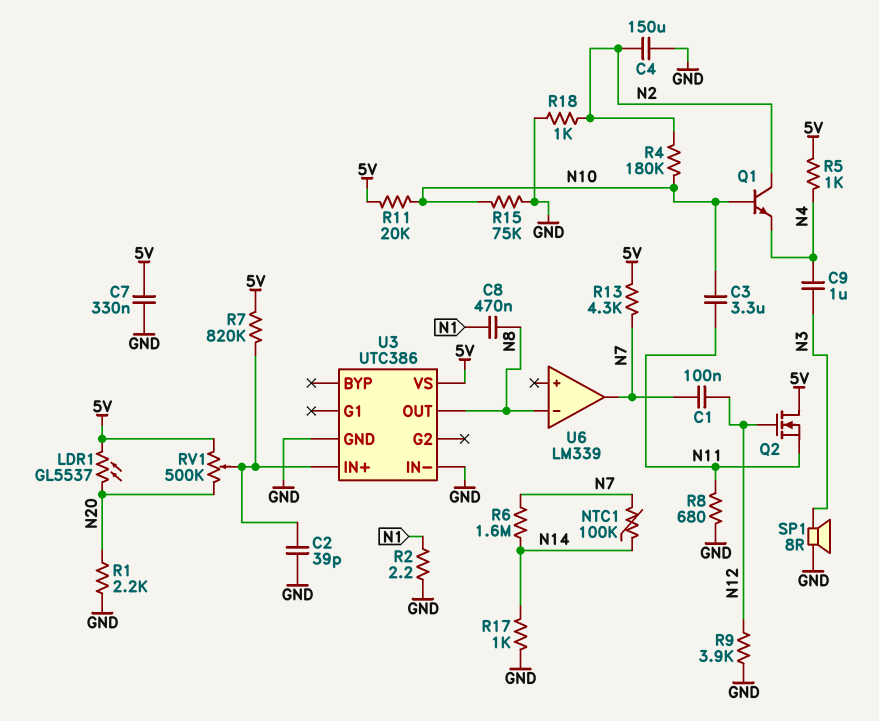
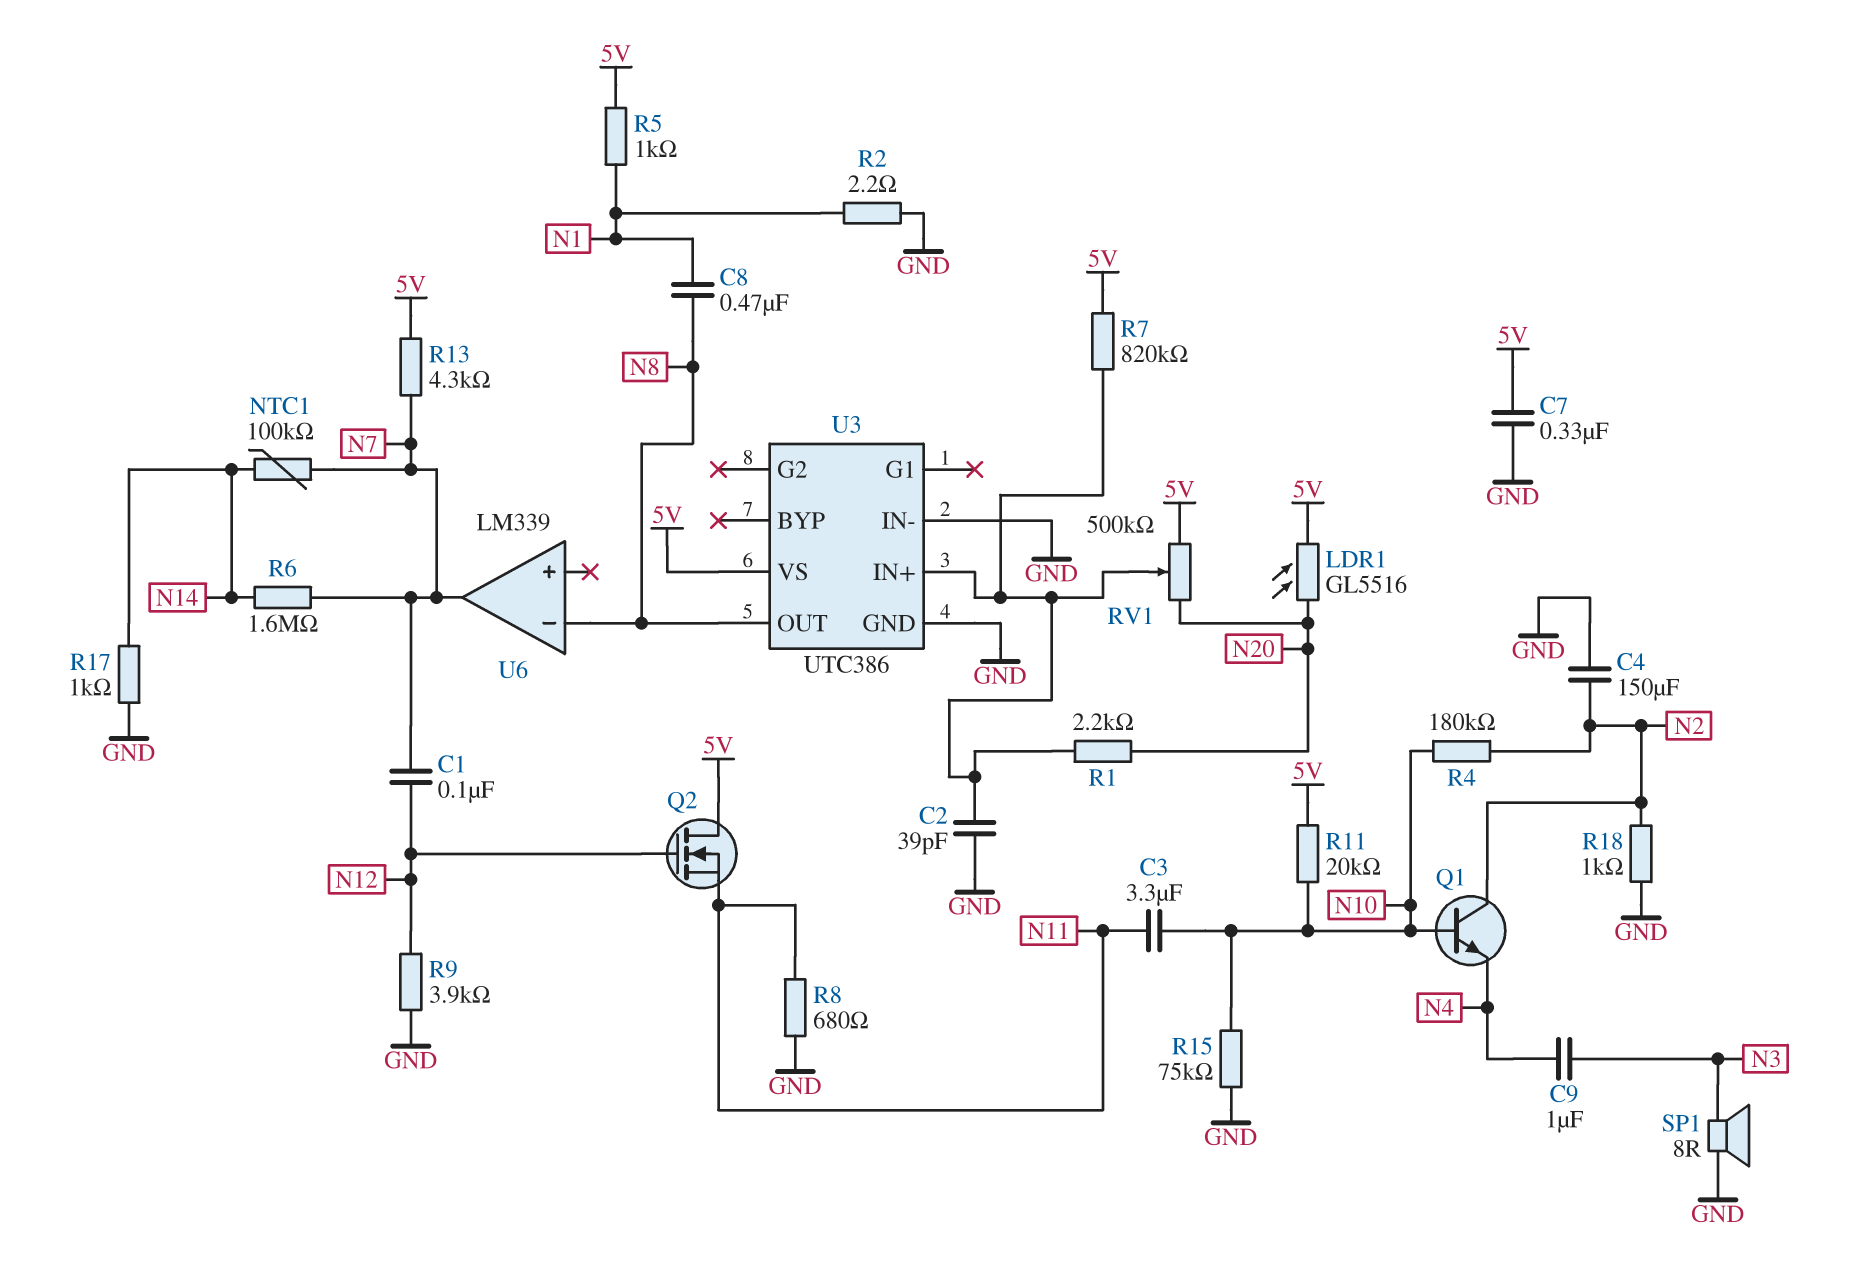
LDR1: GL5537 (5V, N20) -> GL5516 (5V, N20)
R1: 2.2k (GND, N20) -> 2.2k (N20, U3/IN+)
R5: 1k (5V, N4) -> 1k (5V, N1)

